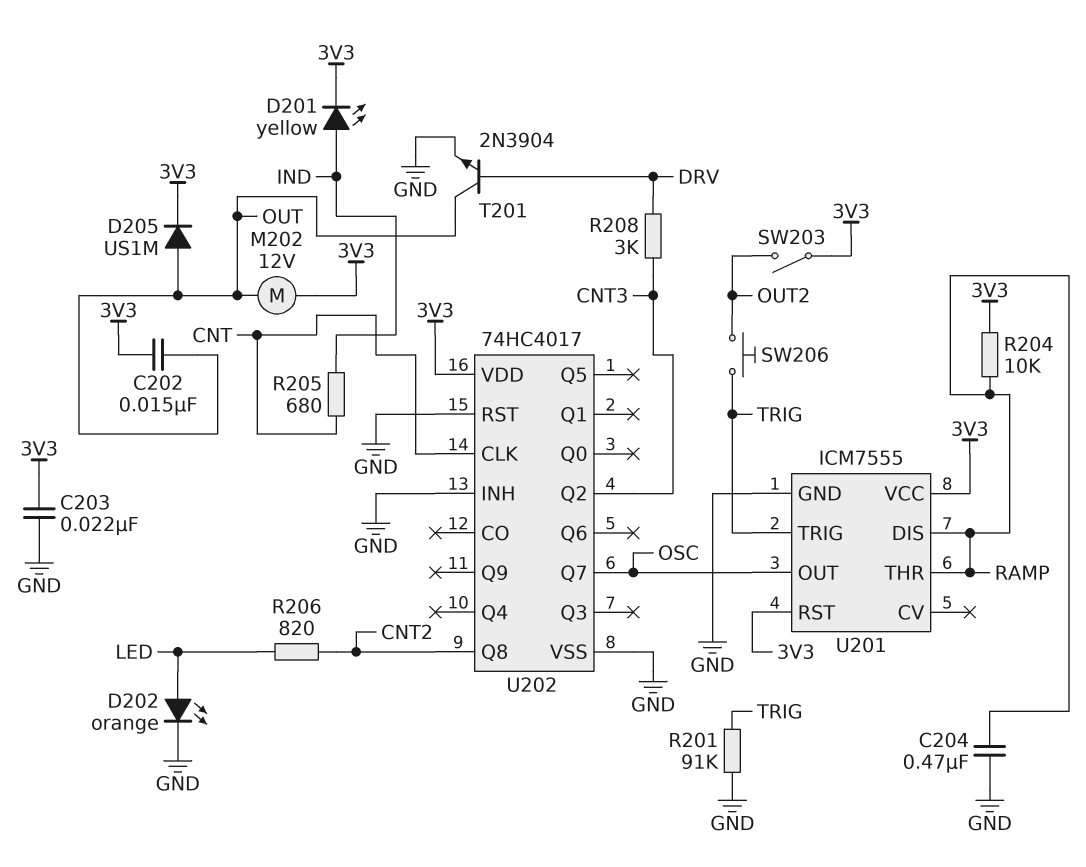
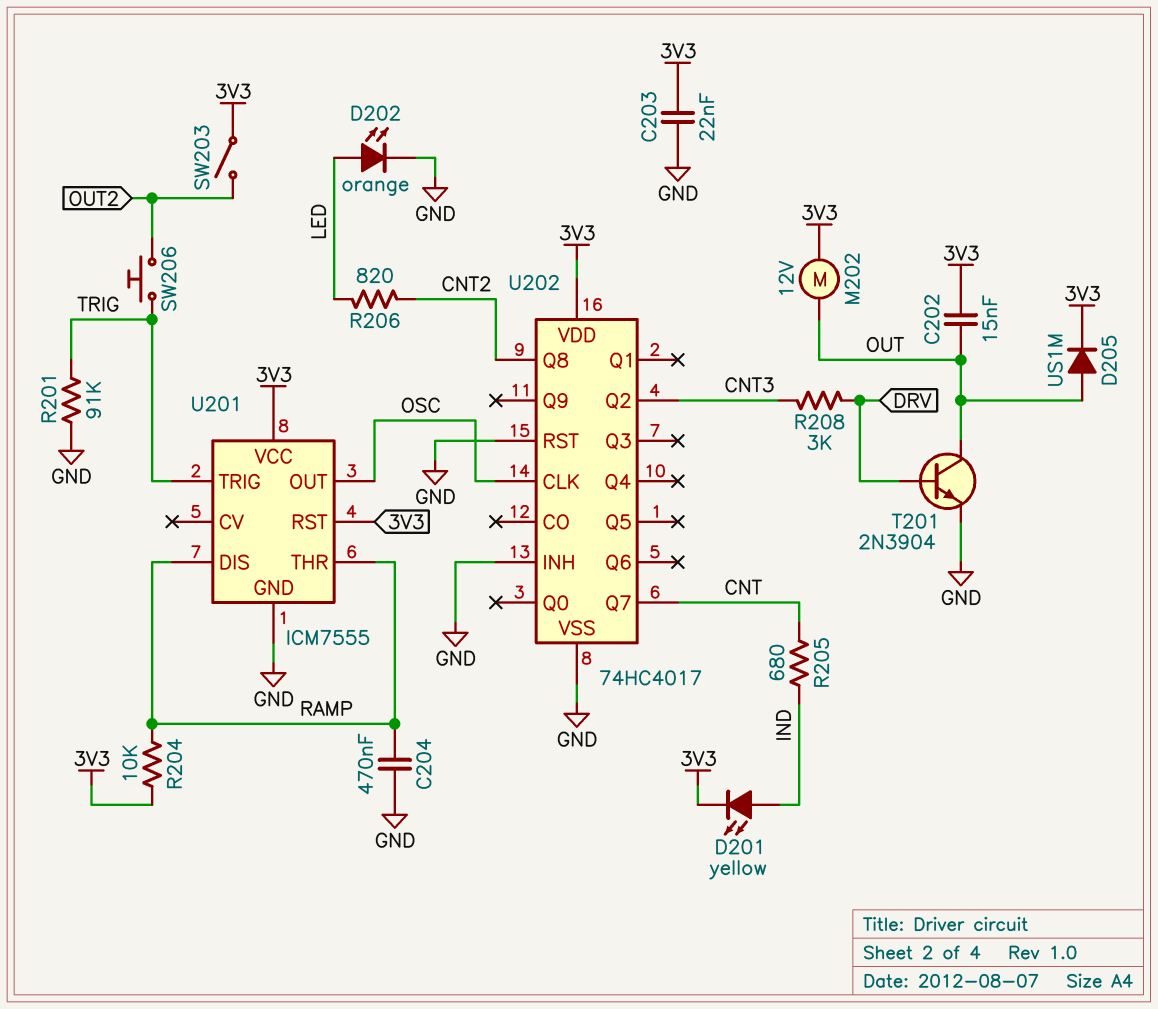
U202 pin CLK: CNT -> OSC
U202 pin Q7: OSC -> CNT

